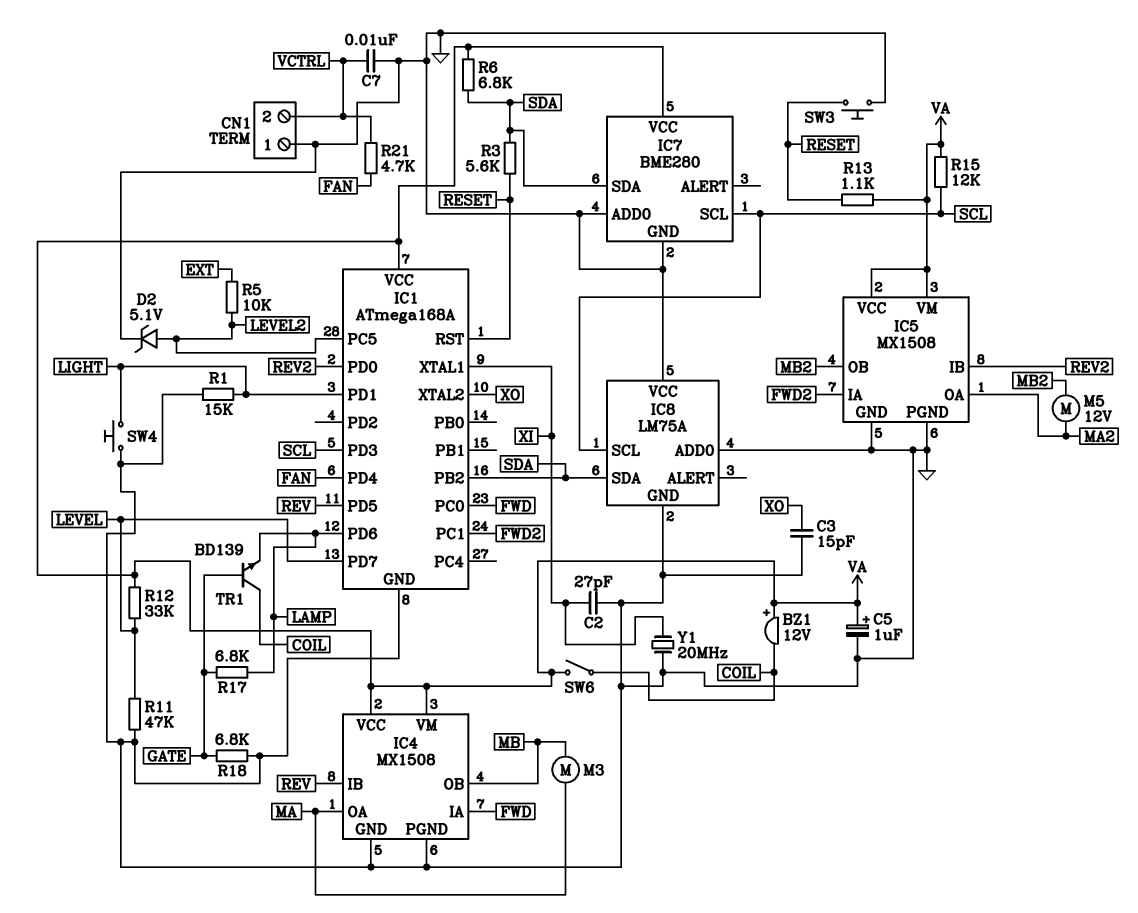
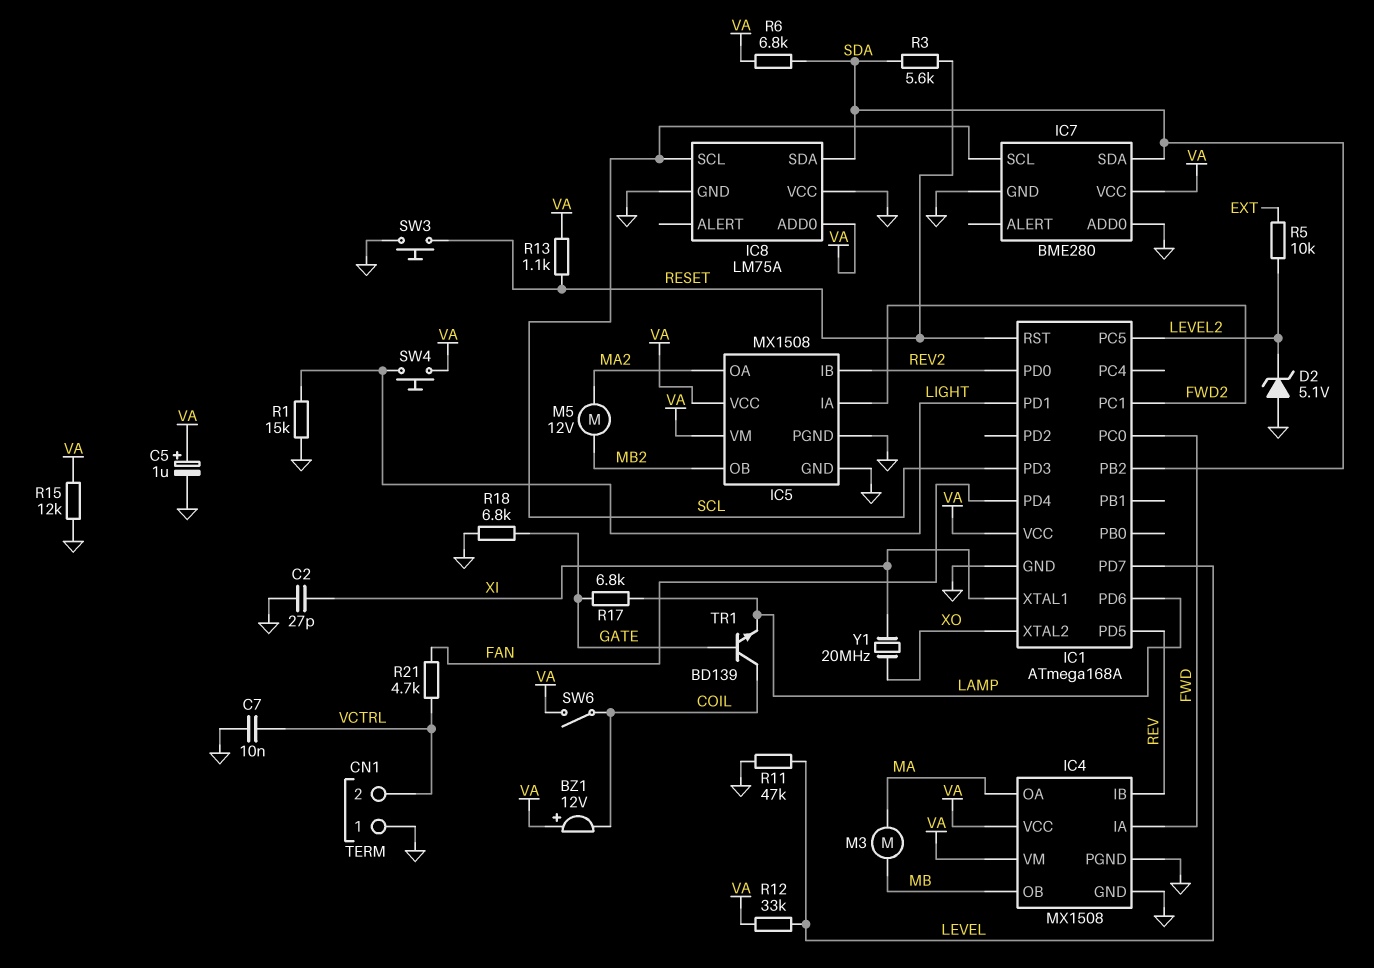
C3: 15pF (GND, XO) -> none
D2: zener 5.1V (A LEVEL2, K GND) -> zener 5.1V (A GND, K LEVEL2)
IC8 pin ADD0: GND -> VA
R15: 12k (SCL, VA) -> 12k (GND, VA)
SW4: button (GND, LIGHT) -> button (LIGHT, VA)
Y1: 20MHz (GND, XI) -> 20MHz (XI, XO)

